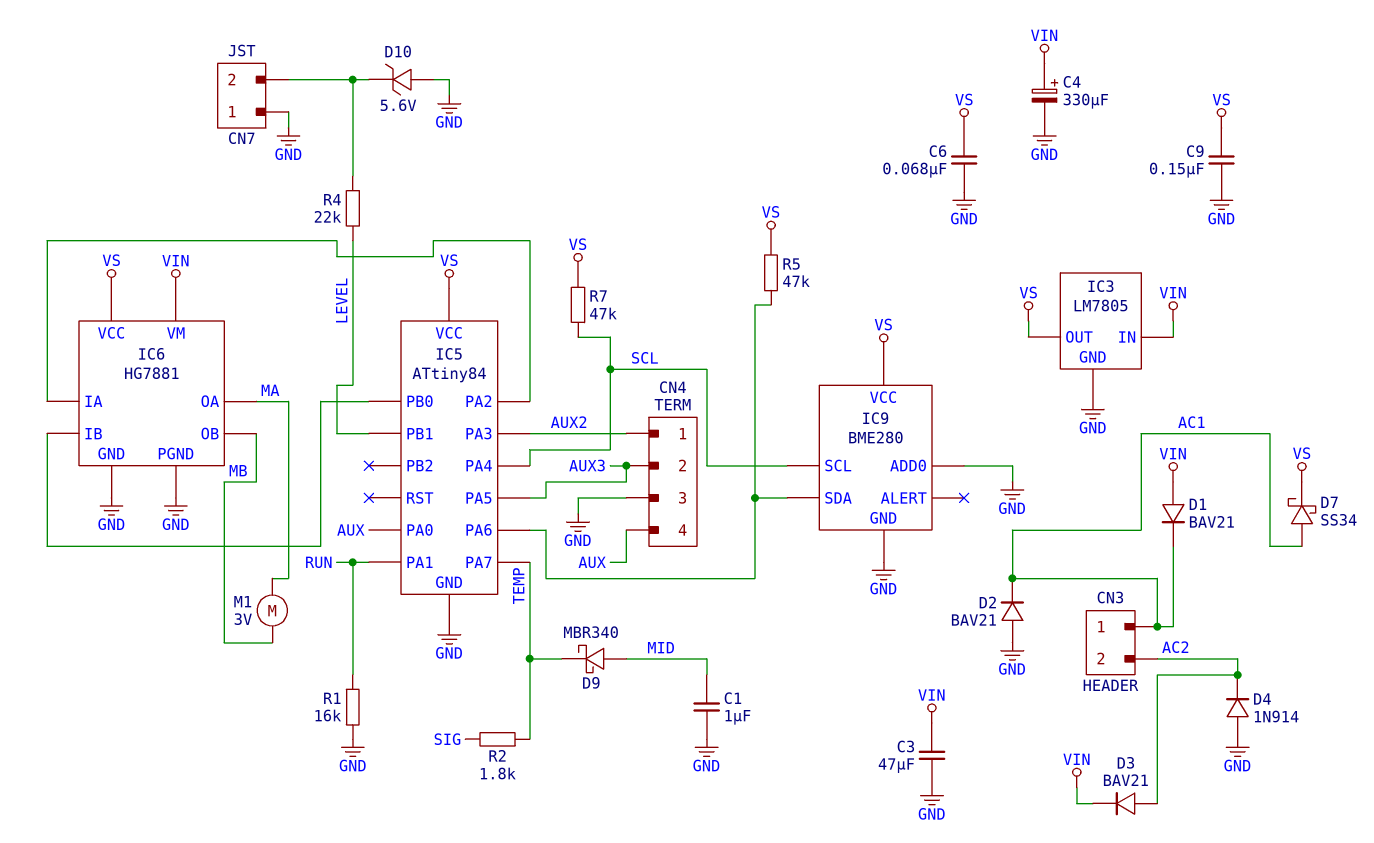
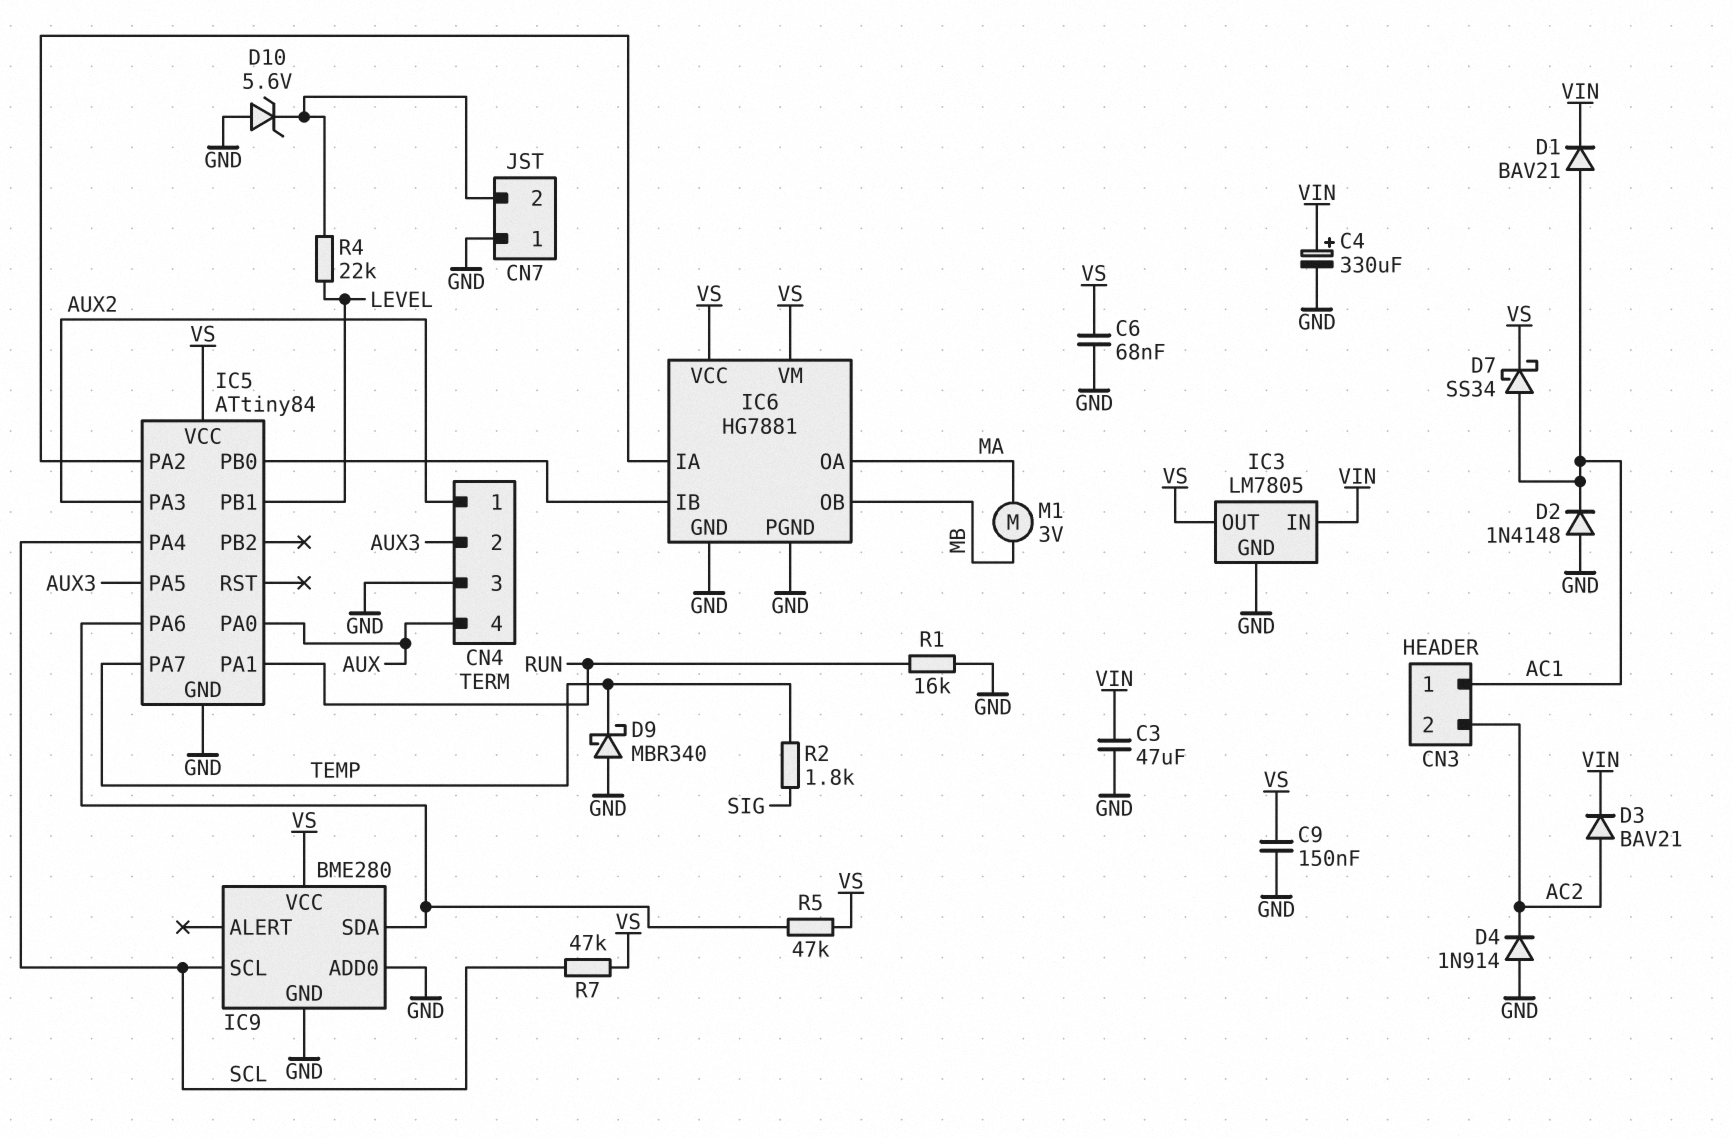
C1: 1uF (GND, MID) -> none
D1: diode BAV21 (A VIN, K AC1) -> diode BAV21 (A AC1, K VIN)
D2: diode BAV21 (A GND, K AC1) -> diode 1N4148 (A GND, K AC1)
D9: schottky MBR340 (A MID, K TEMP) -> schottky MBR340 (A GND, K TEMP)
IC6 pin VM: VIN -> VS

